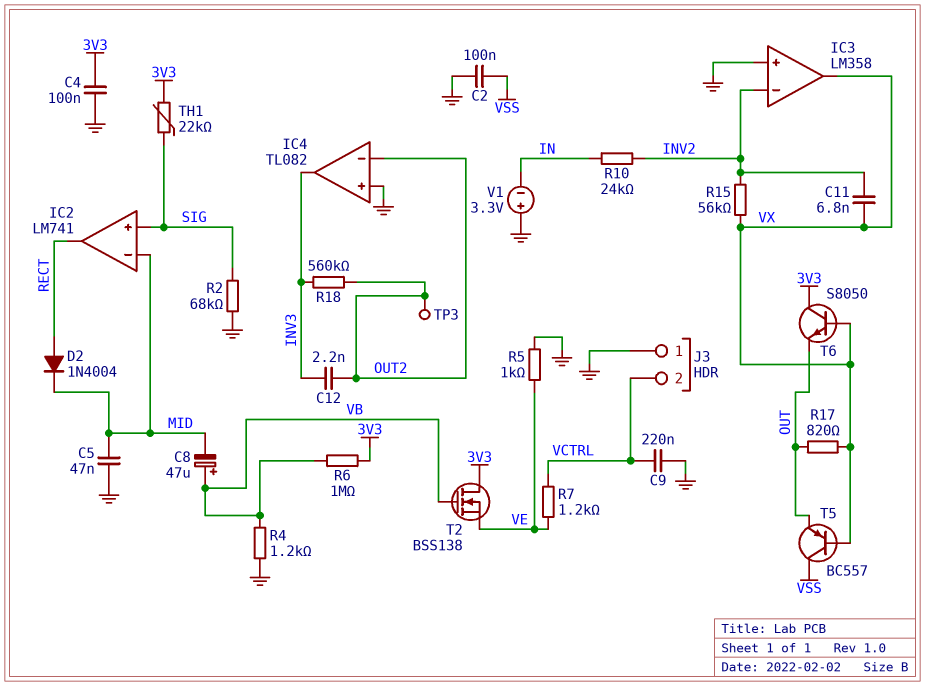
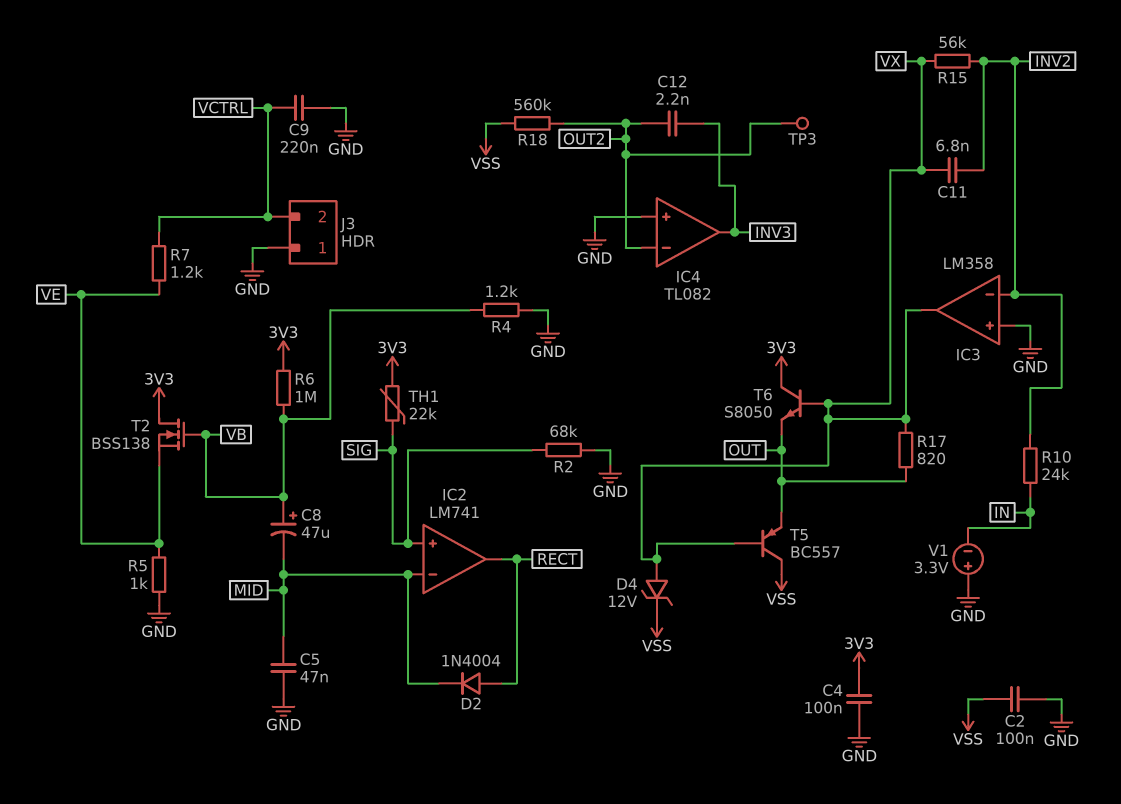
D4: none -> zener 12V (A VX, K VSS)
R18: 560k (INV3, OUT2) -> 560k (OUT2, VSS)

